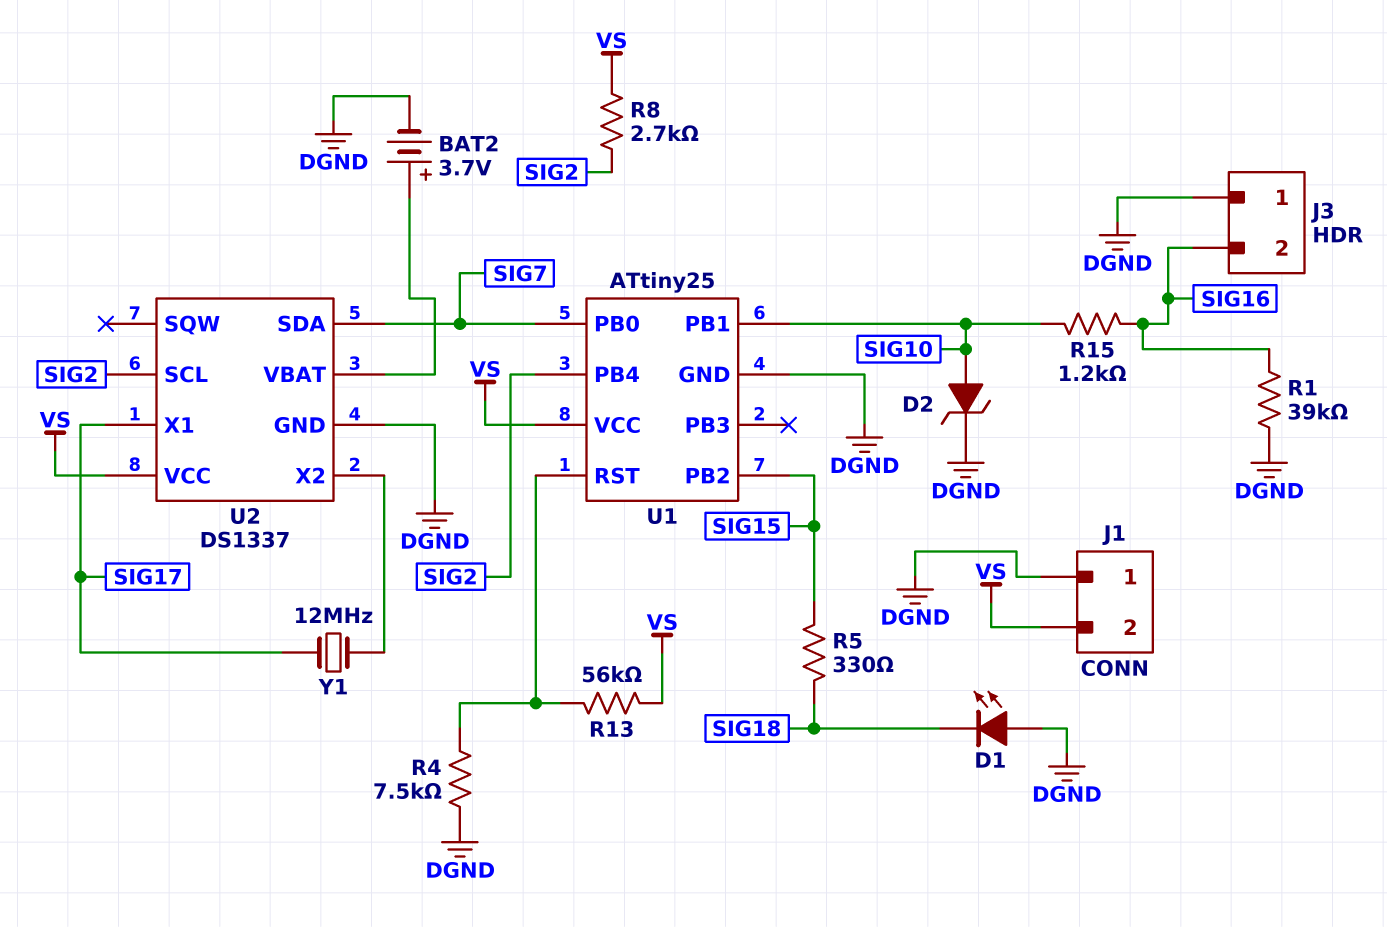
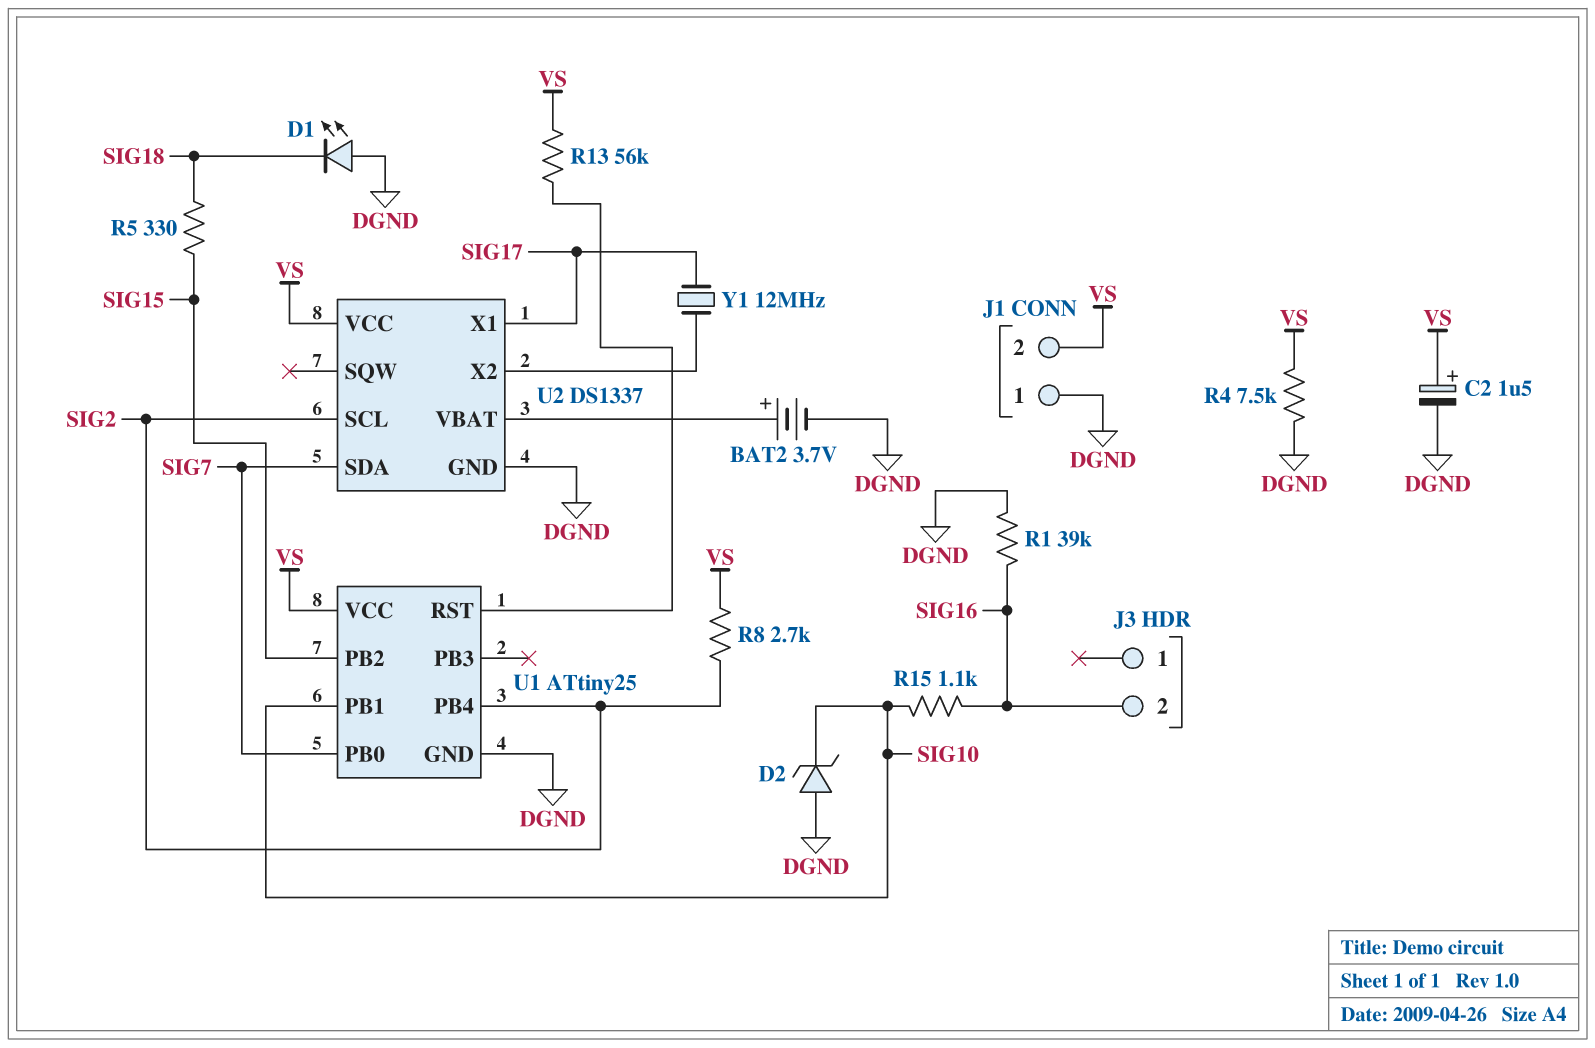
C2: none -> 1.5uF (plus VS, minus DGND)
D2: zener (A SIG10, K DGND) -> zener (A DGND, K SIG10)
J3 pin 1: DGND -> none
R4: 7.5k (DGND, U1/RST) -> 7.5k (DGND, VS)
R15: 1.2k (SIG10, SIG16) -> 1.1k (SIG10, SIG16)

